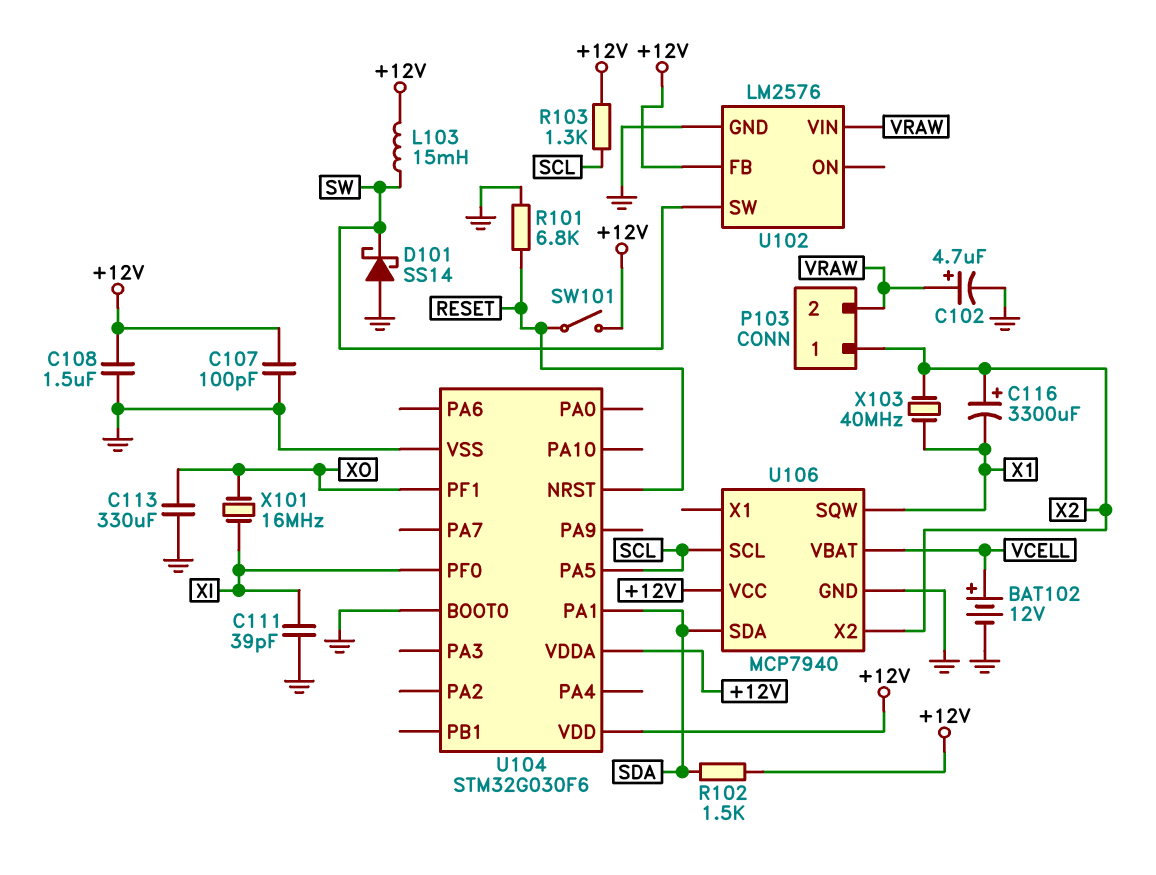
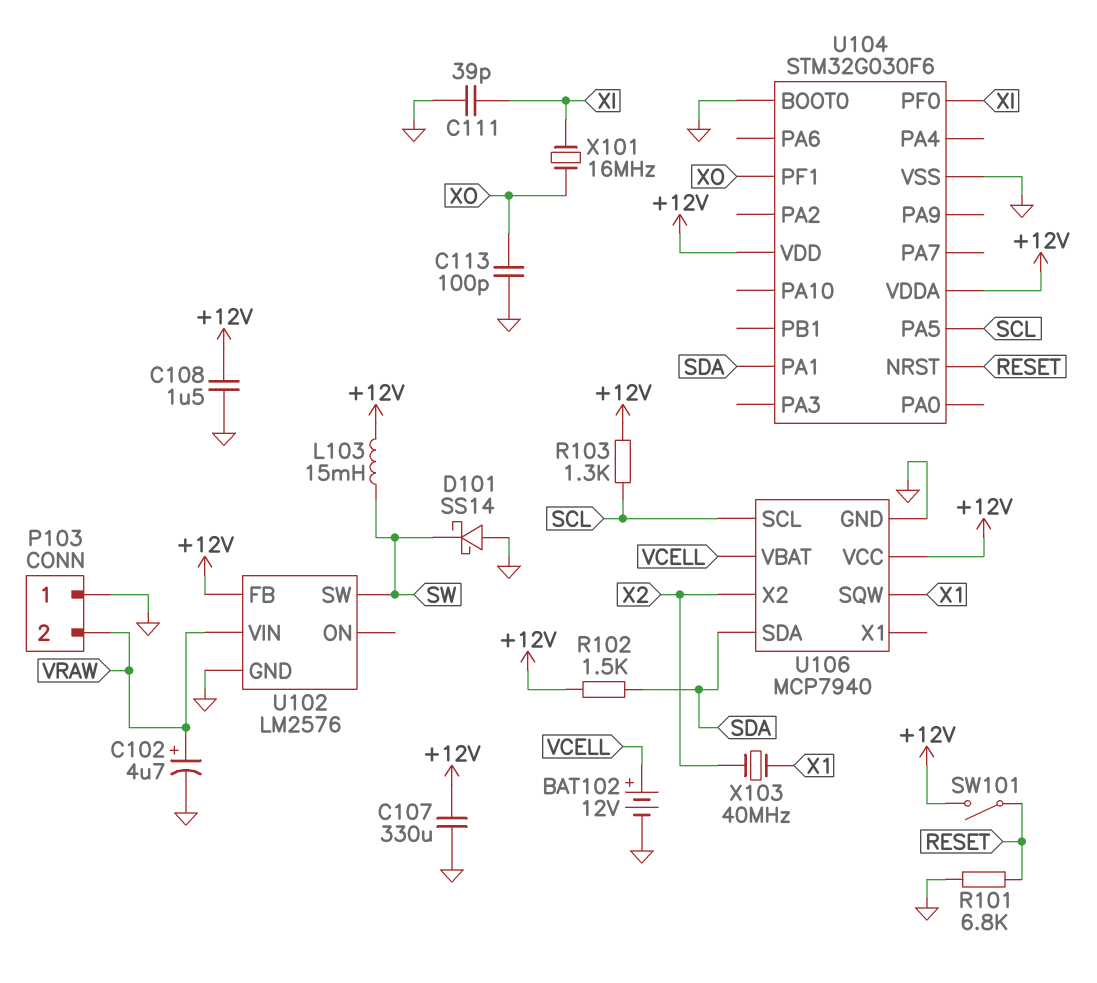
C107: 100pF (+12V, GND) -> 330uF (+12V, GND)
C113: 330uF (GND, XO) -> 100pF (GND, XO)
C116: 3300uF (plus X2, minus X1) -> none
P103 pin 1: X2 -> GND

